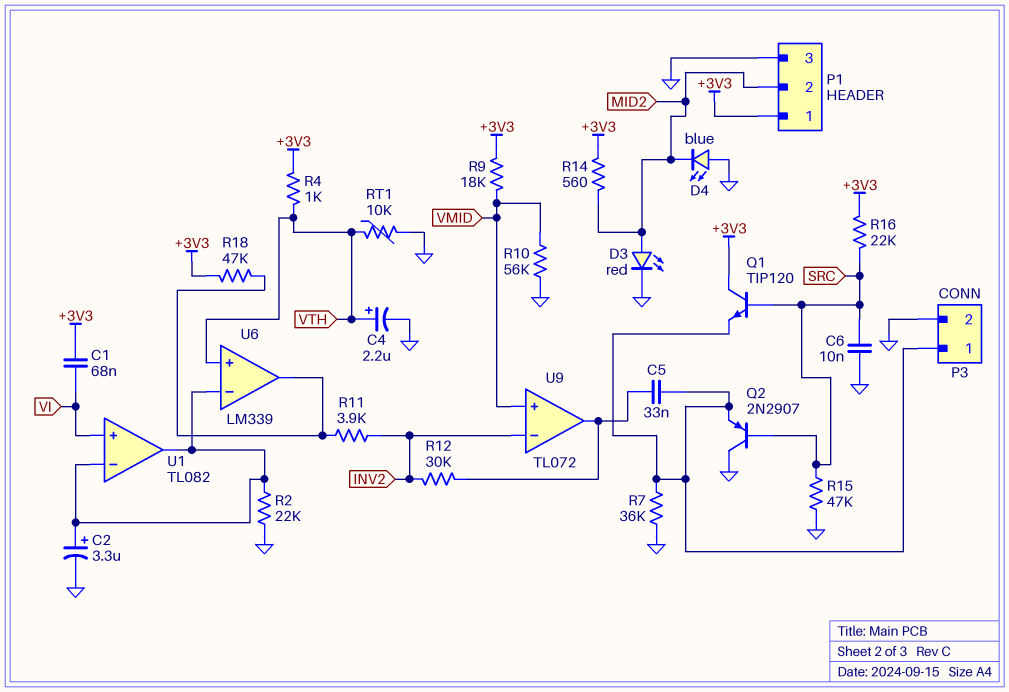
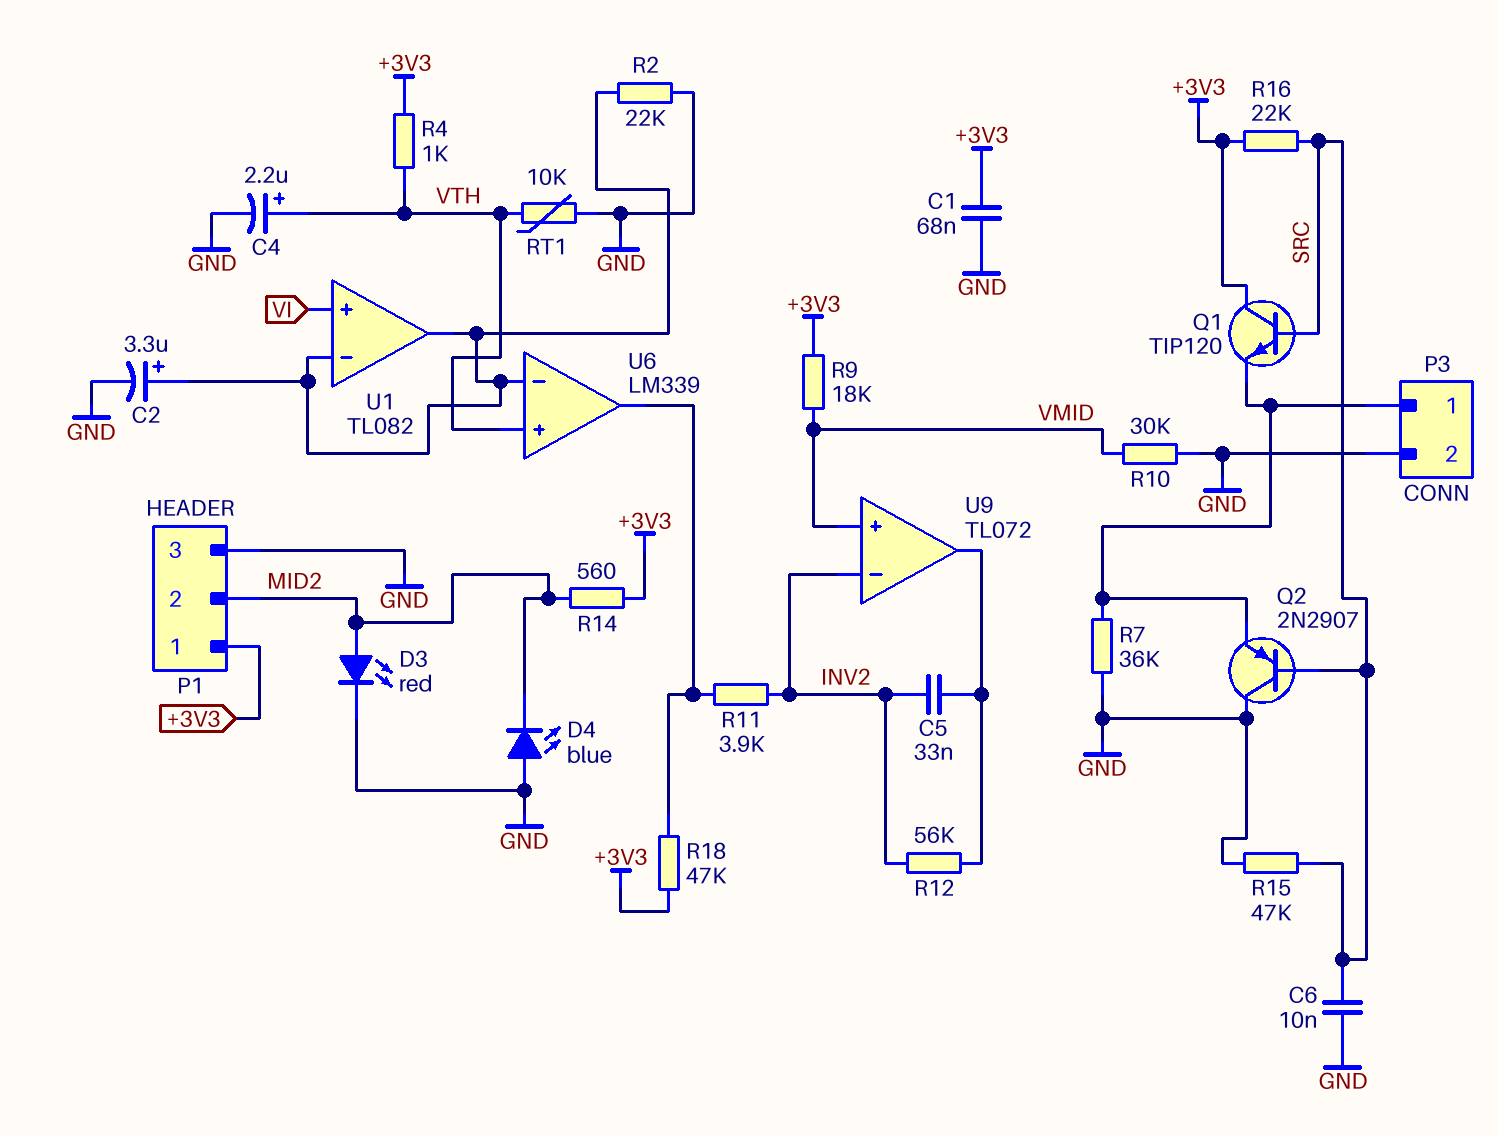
C1: 68nF (+3V3, VI) -> 68nF (+3V3, GND)
C5: 33nF (P3/1, U9/out) -> 33nF (INV2, U9/out)
R10: 56k (GND, VMID) -> 30k (GND, VMID)
R12: 30k (INV2, U9/out) -> 56k (INV2, U9/out)

